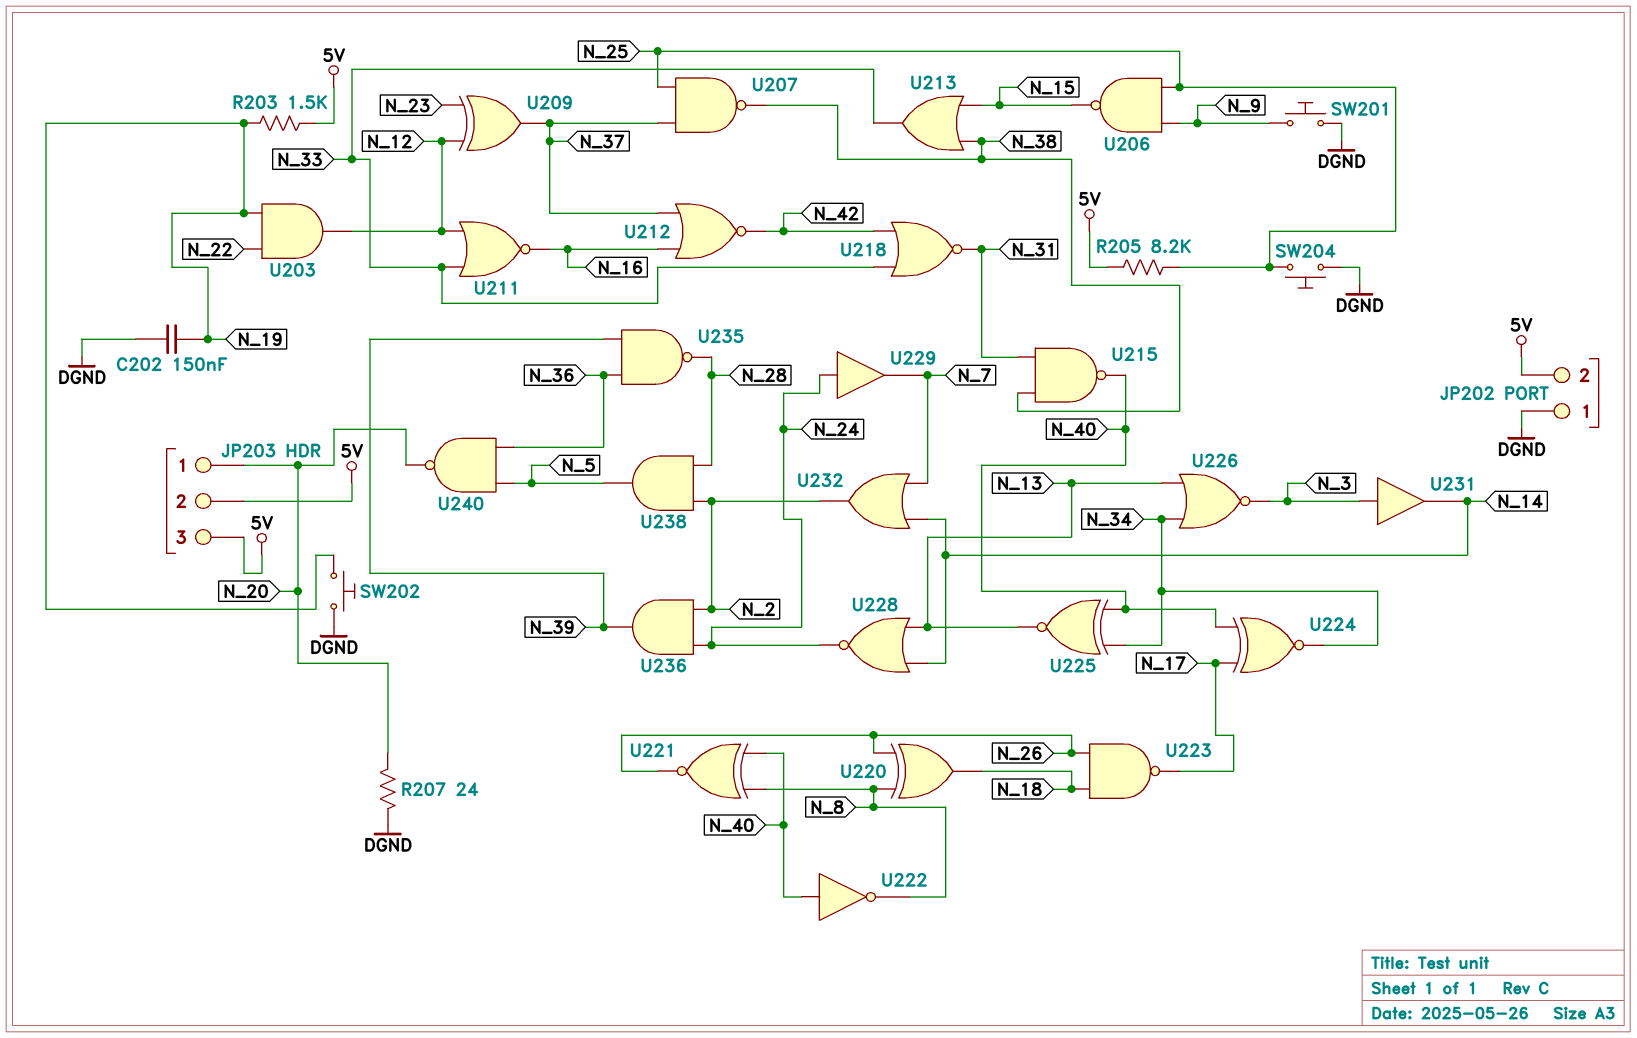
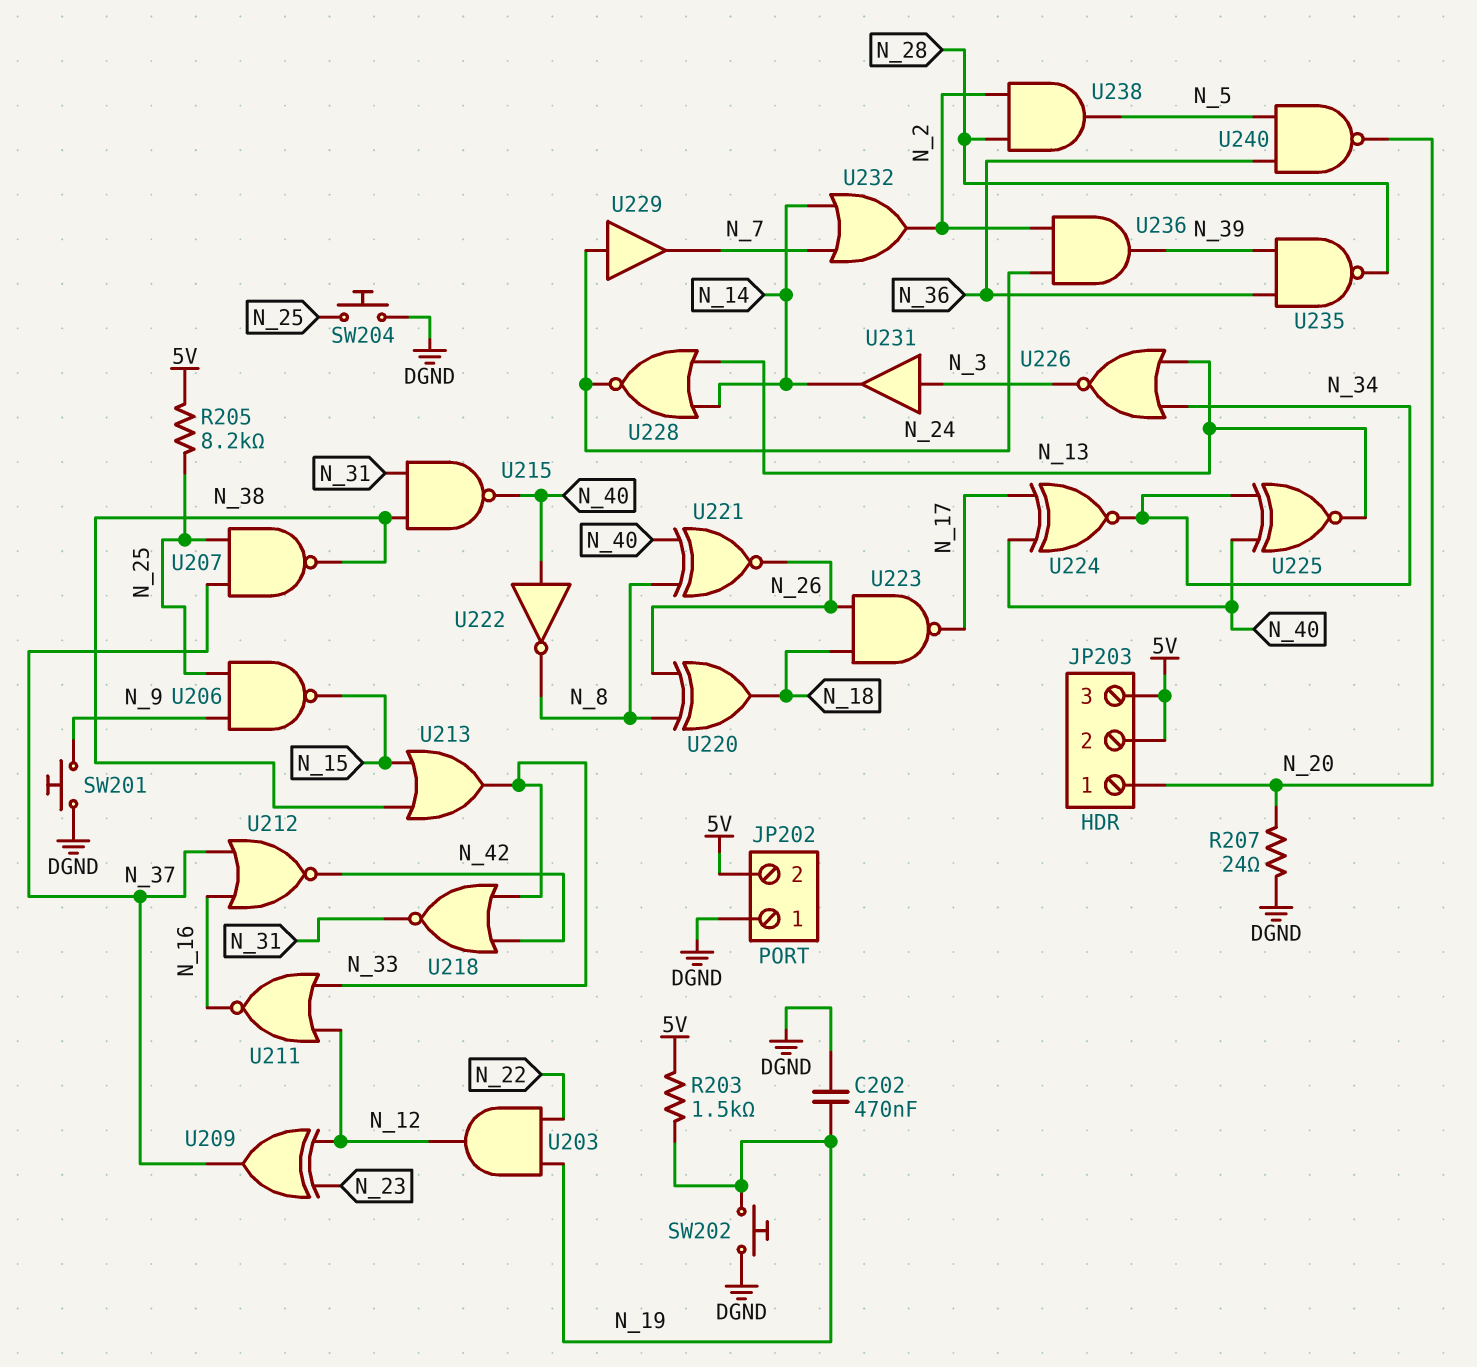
C202: 150nF (DGND, N_19) -> 470nF (DGND, N_19)

